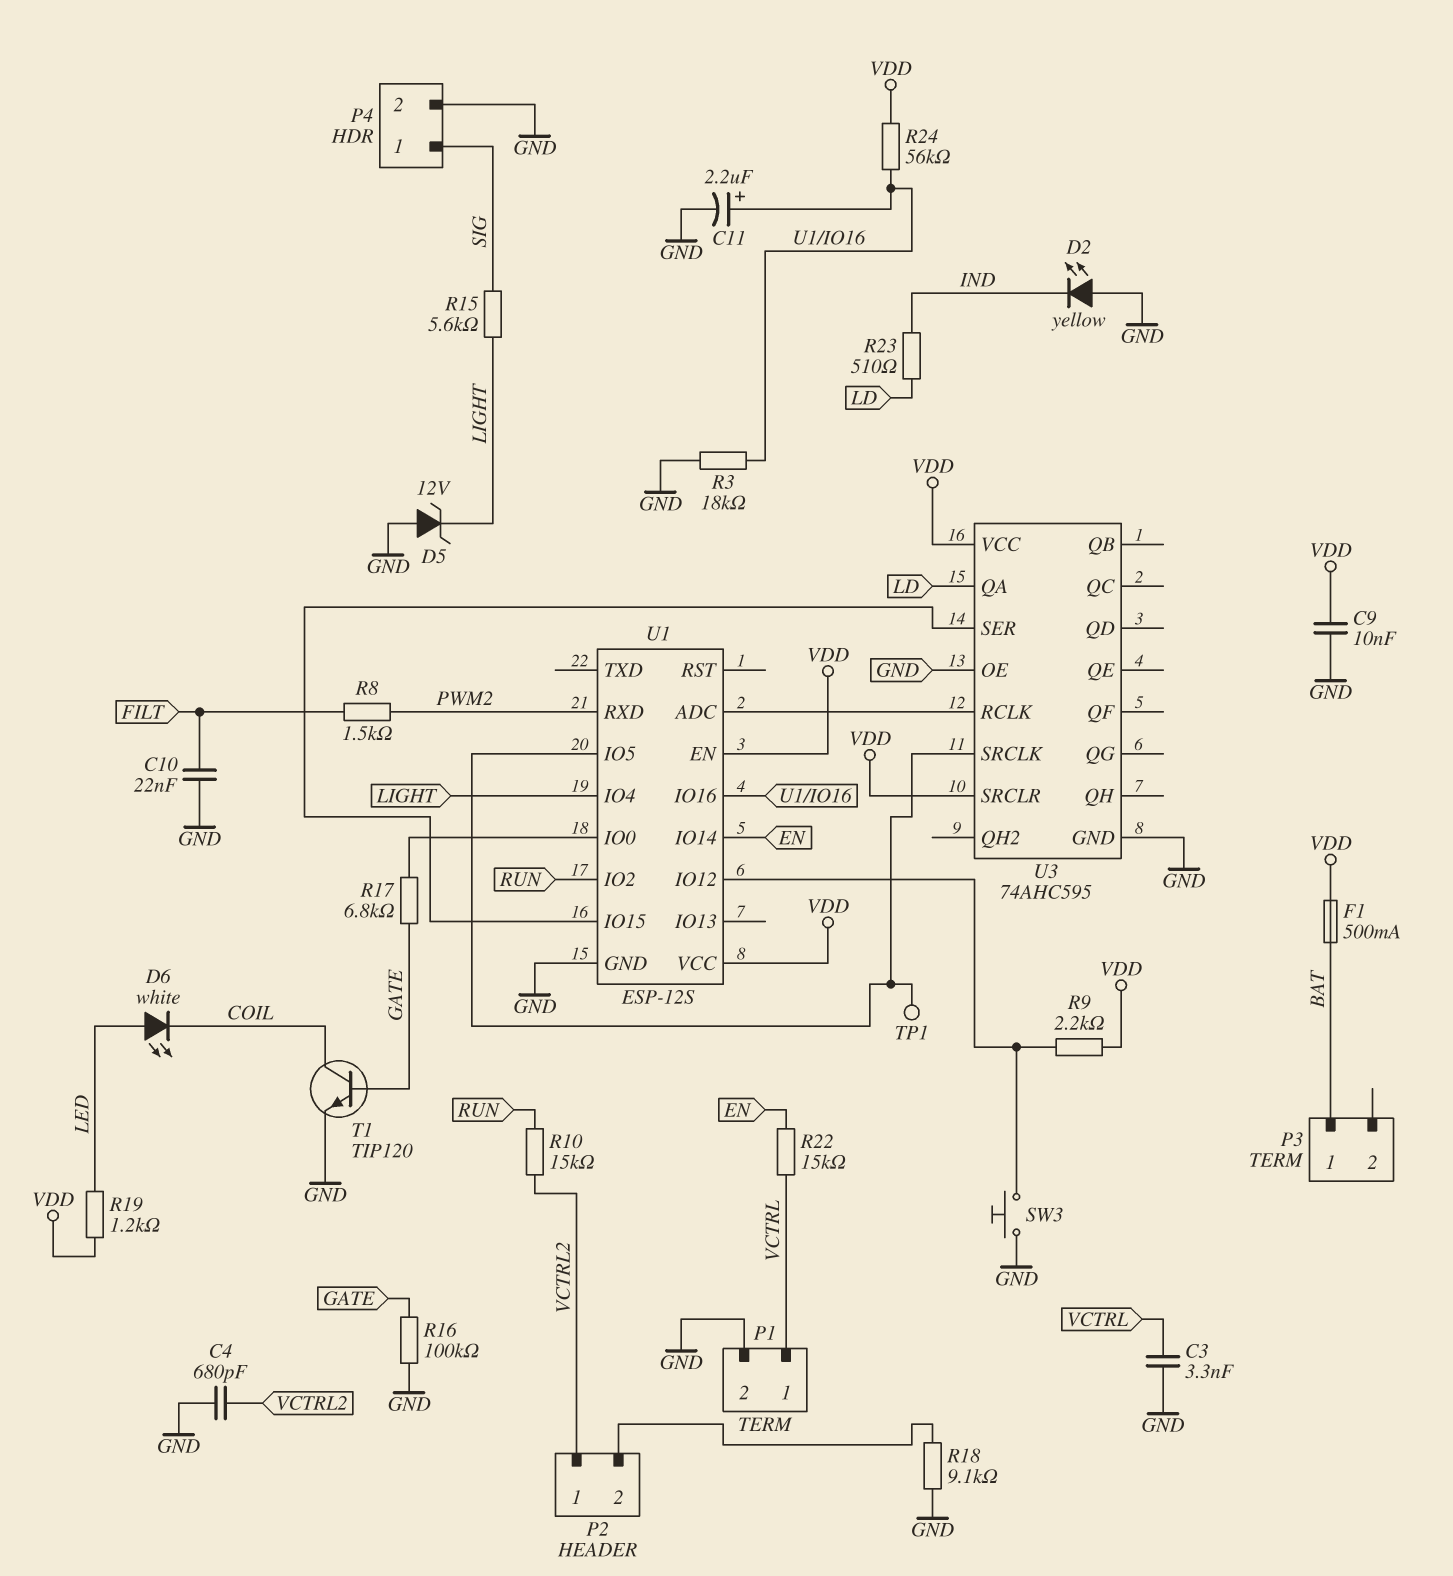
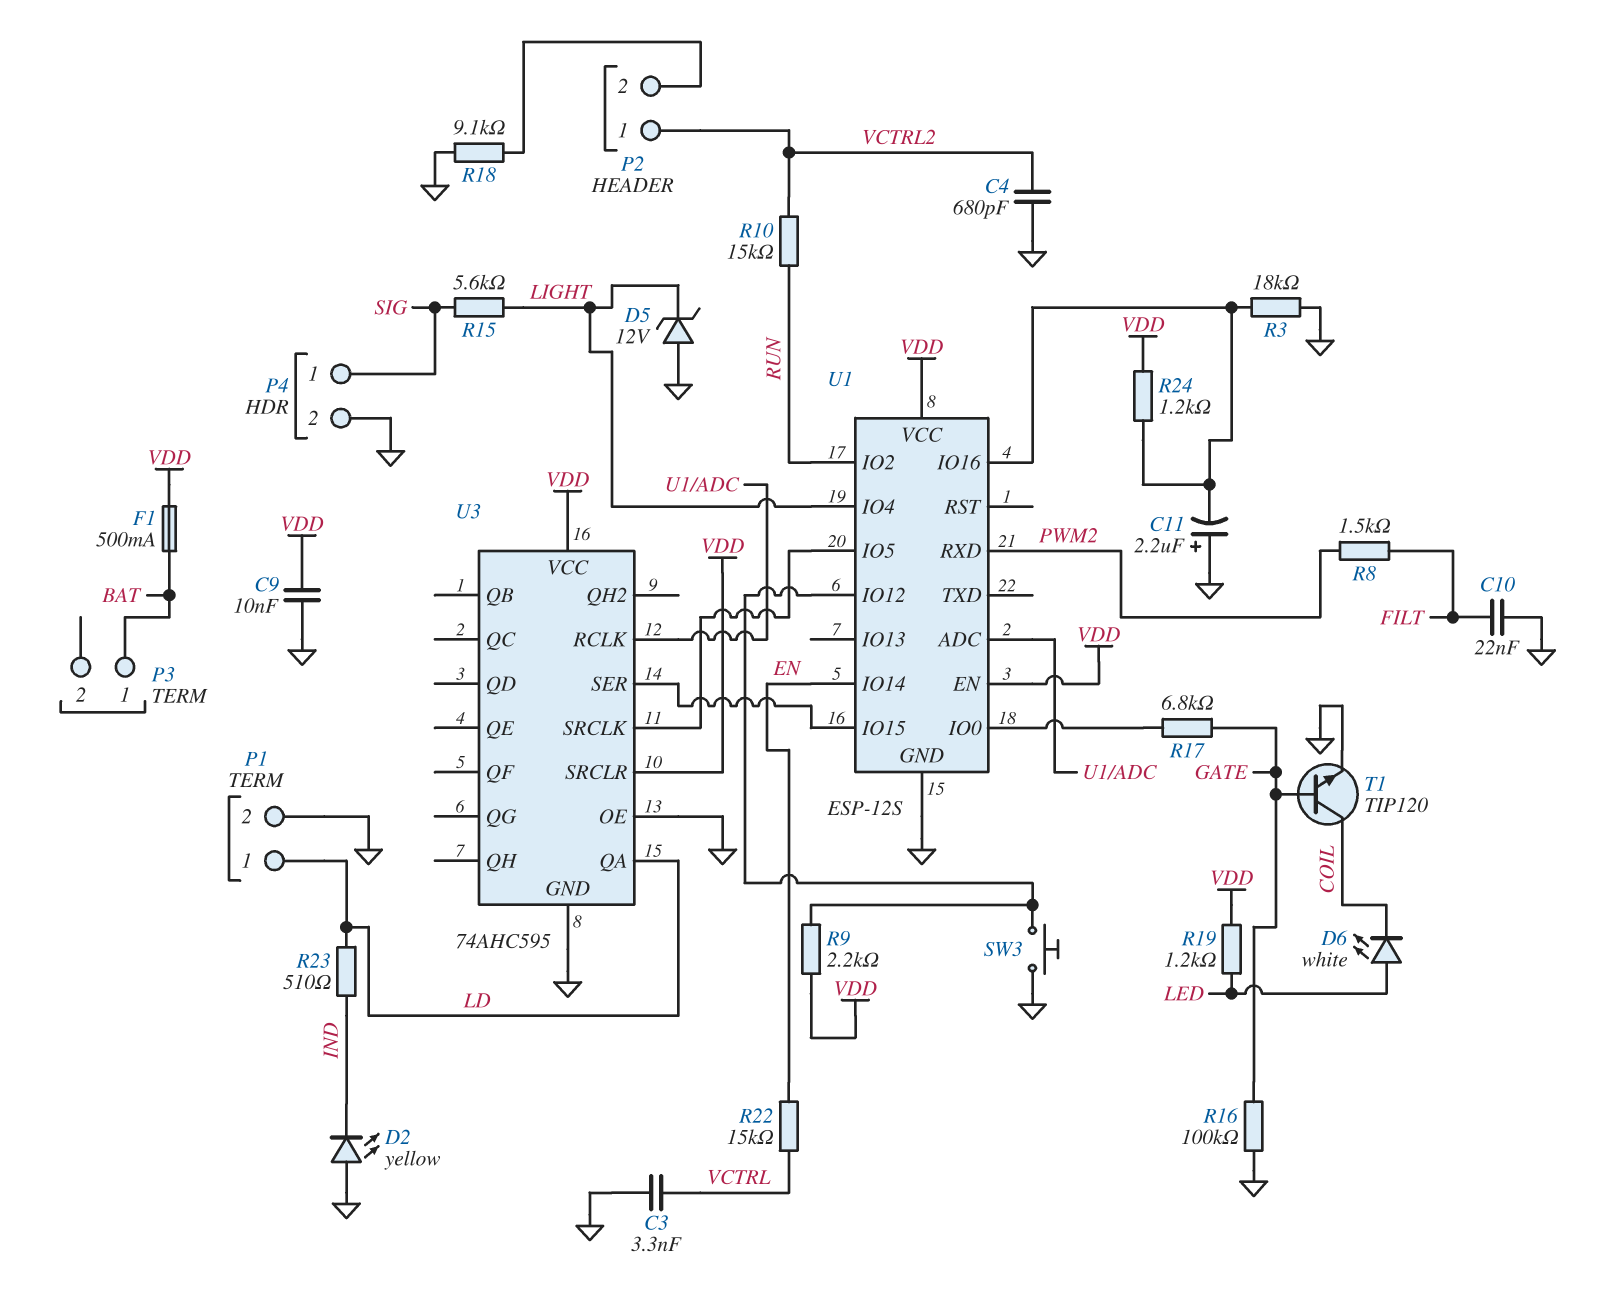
C11: 2.2uF (plus U1/IO16, minus GND) -> 2.2uF (plus GND, minus U1/IO16)
P1 pin 1: VCTRL -> LD
R24: 56k (U1/IO16, VDD) -> 1.2k (U1/IO16, VDD)
TP1: test point (U1/IO5) -> none

